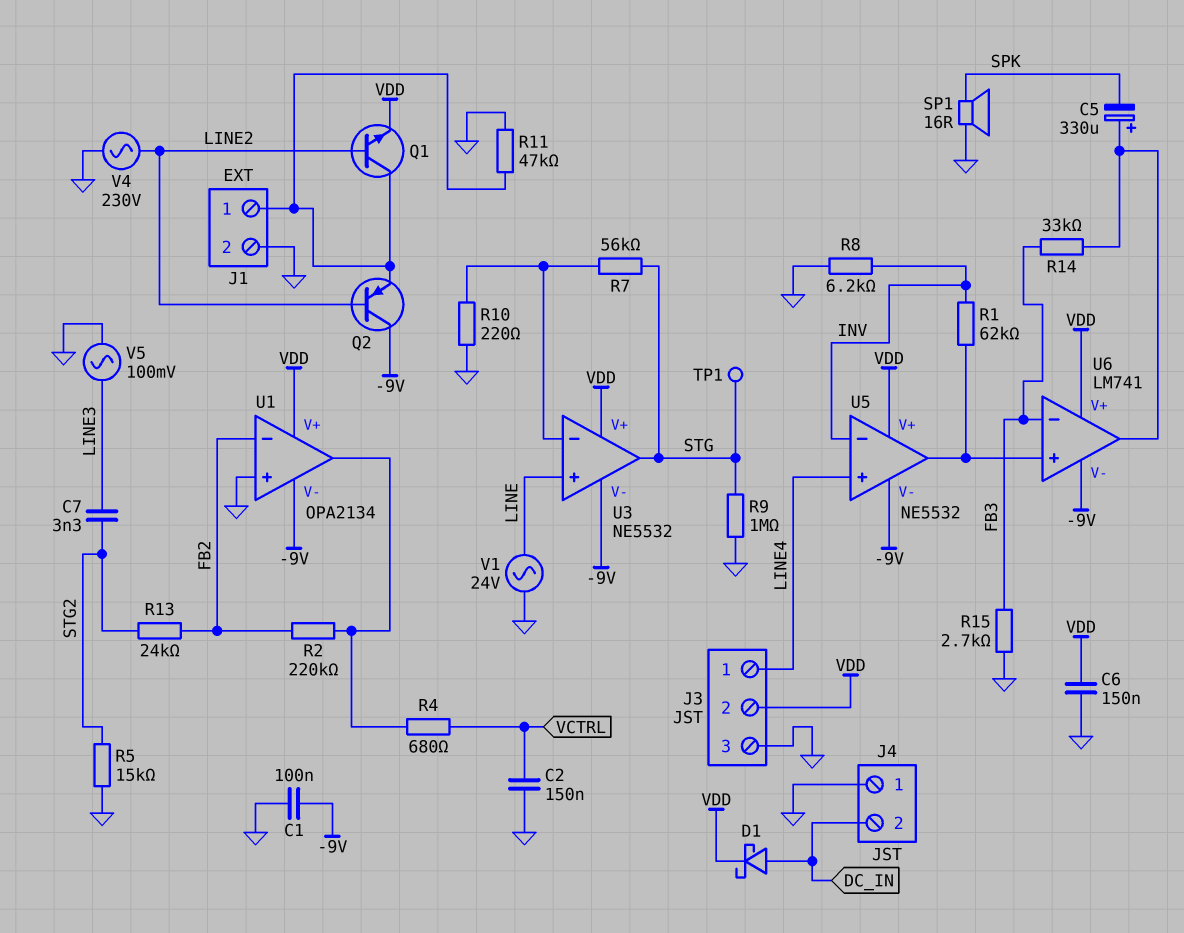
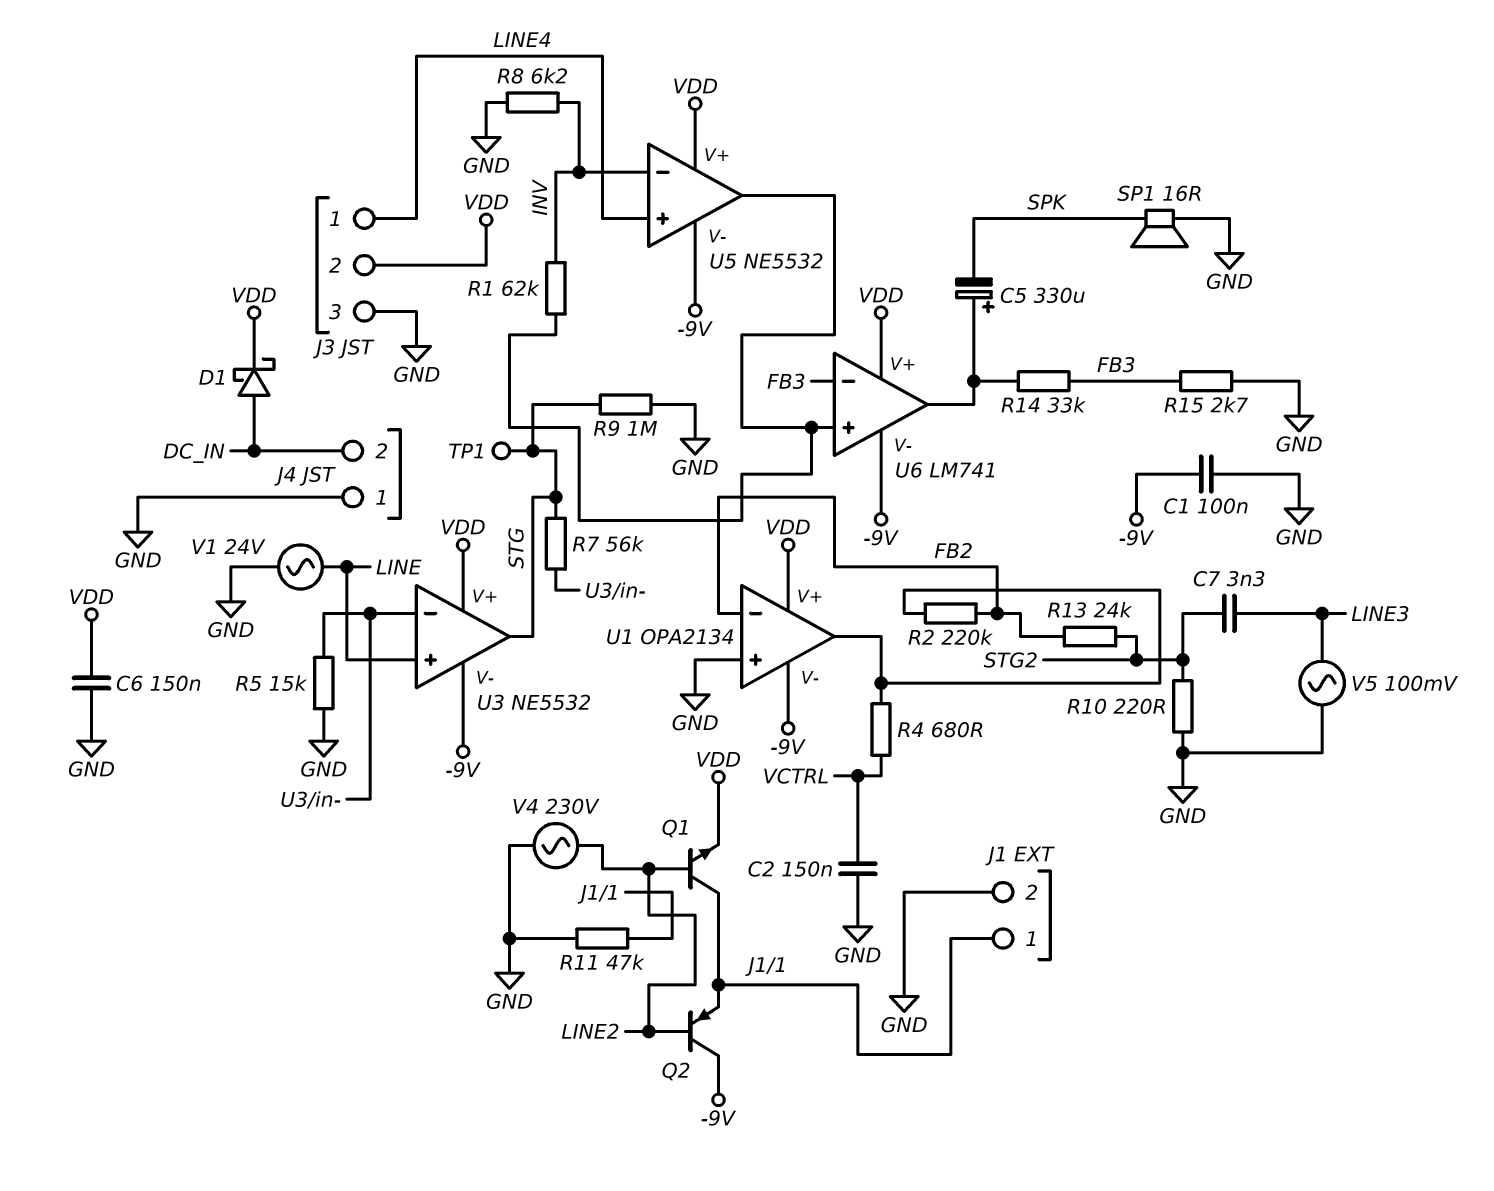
R5: 15k (GND, STG2) -> 15k (GND, U3/in-)
R10: 220 (GND, U3/in-) -> 220 (GND, STG2)

